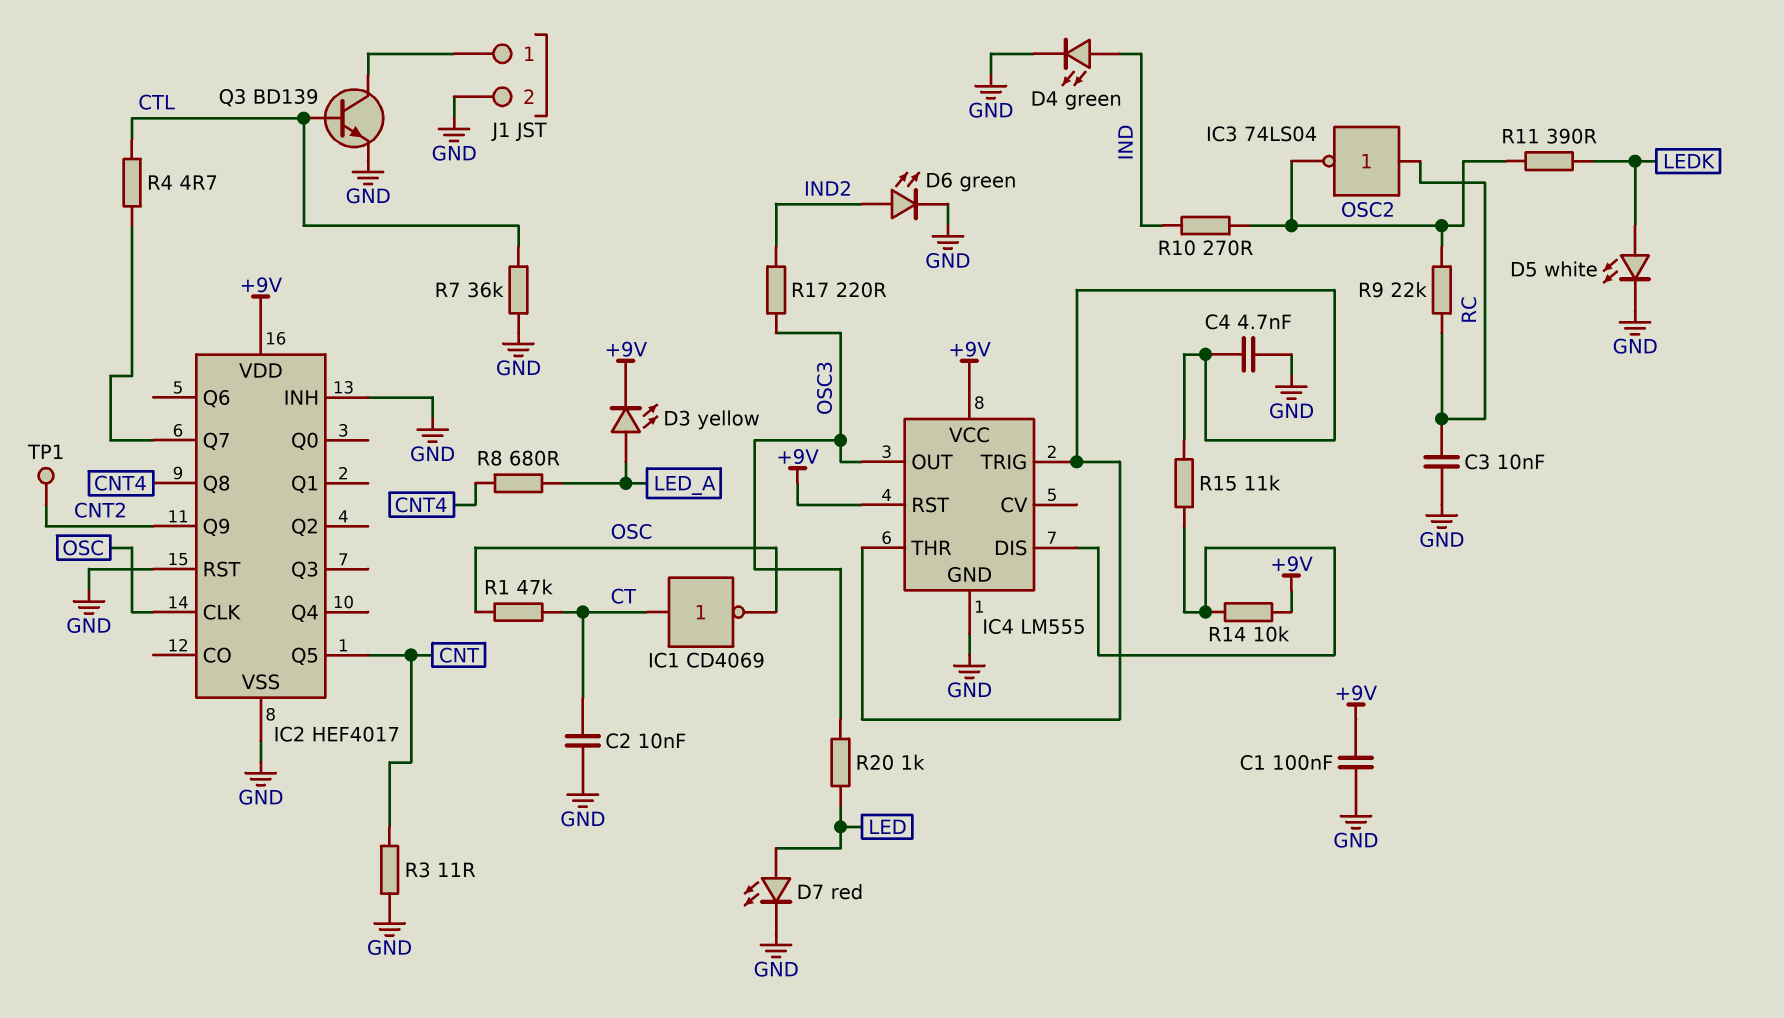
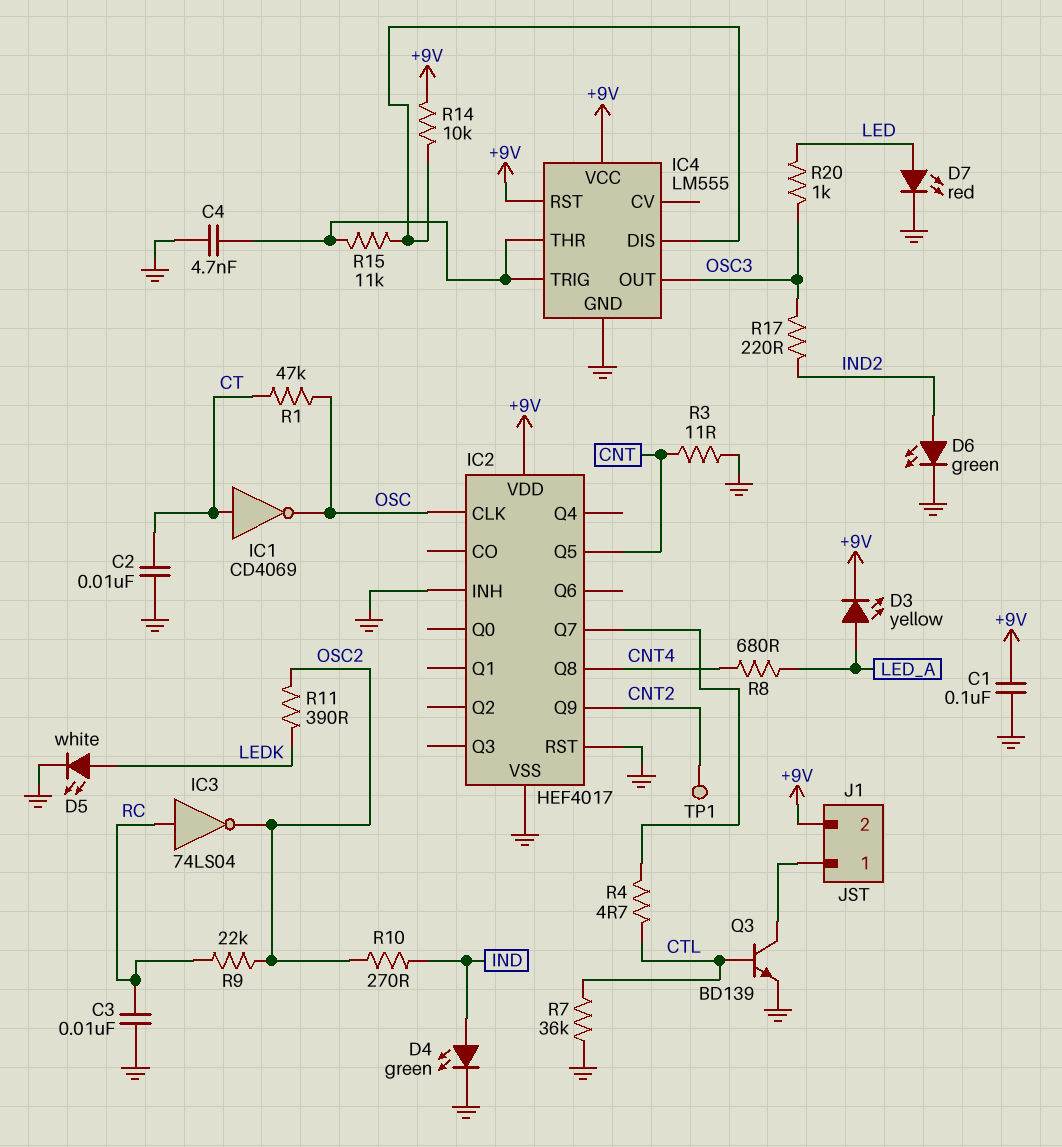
J1 pin 2: GND -> +9V

